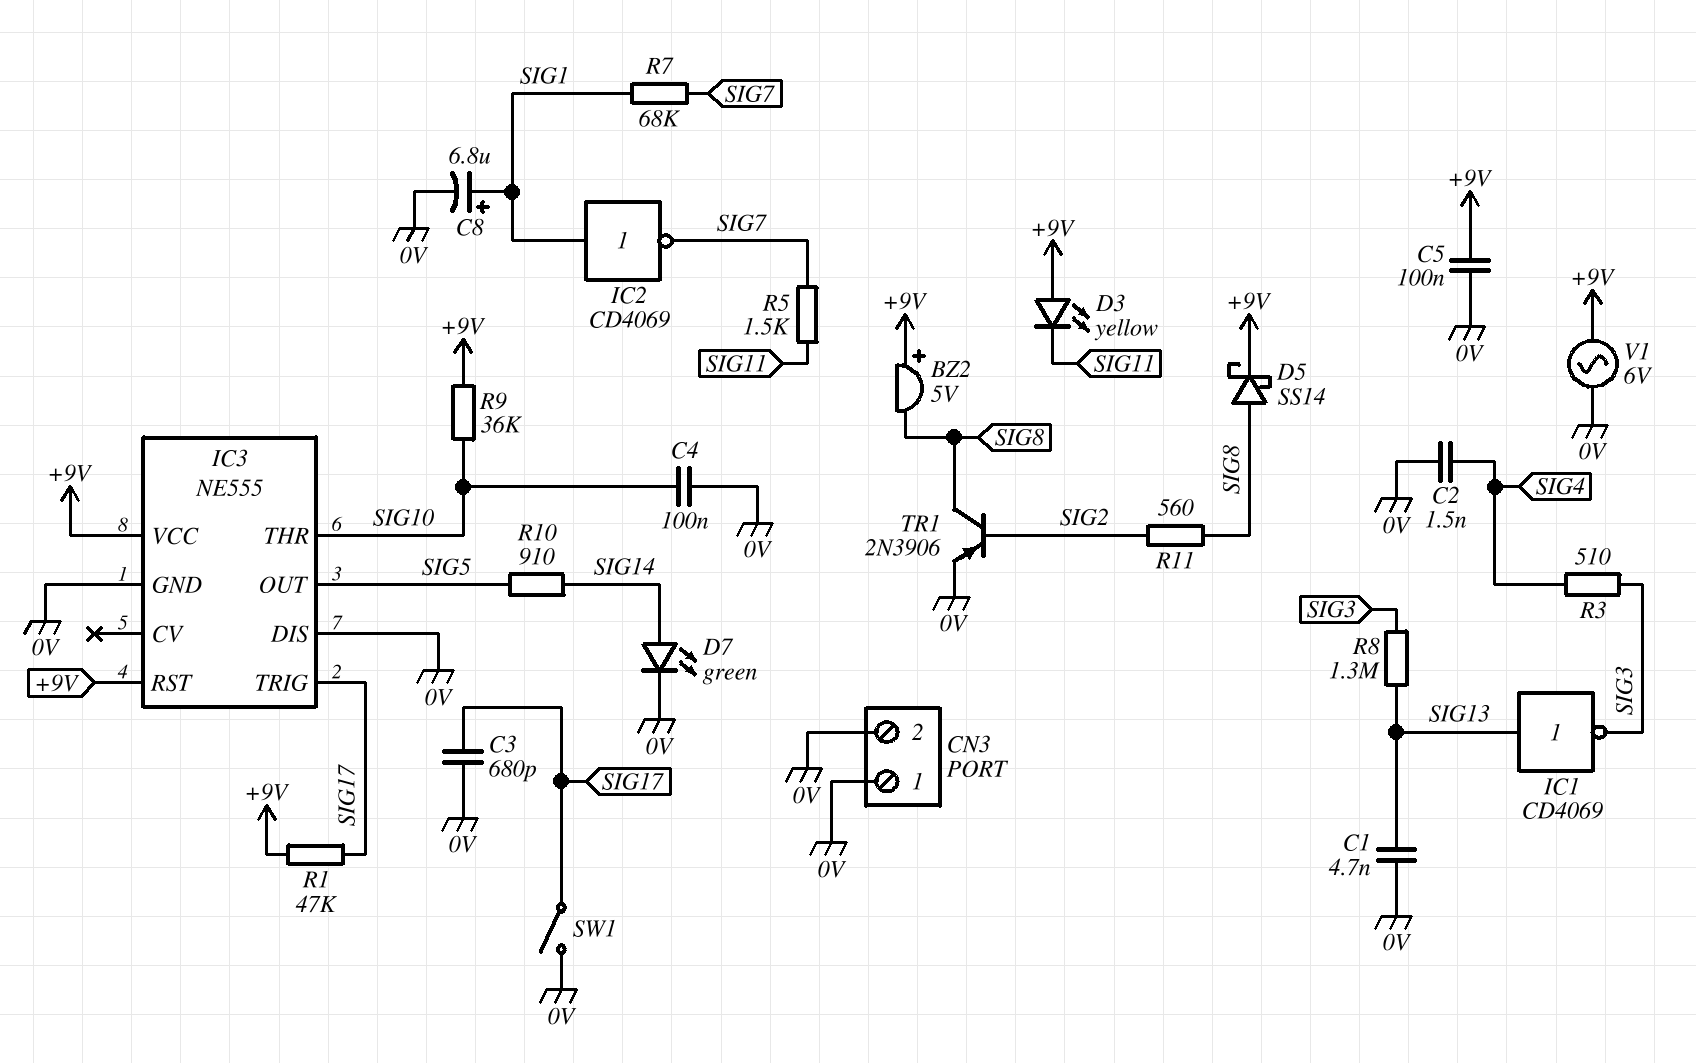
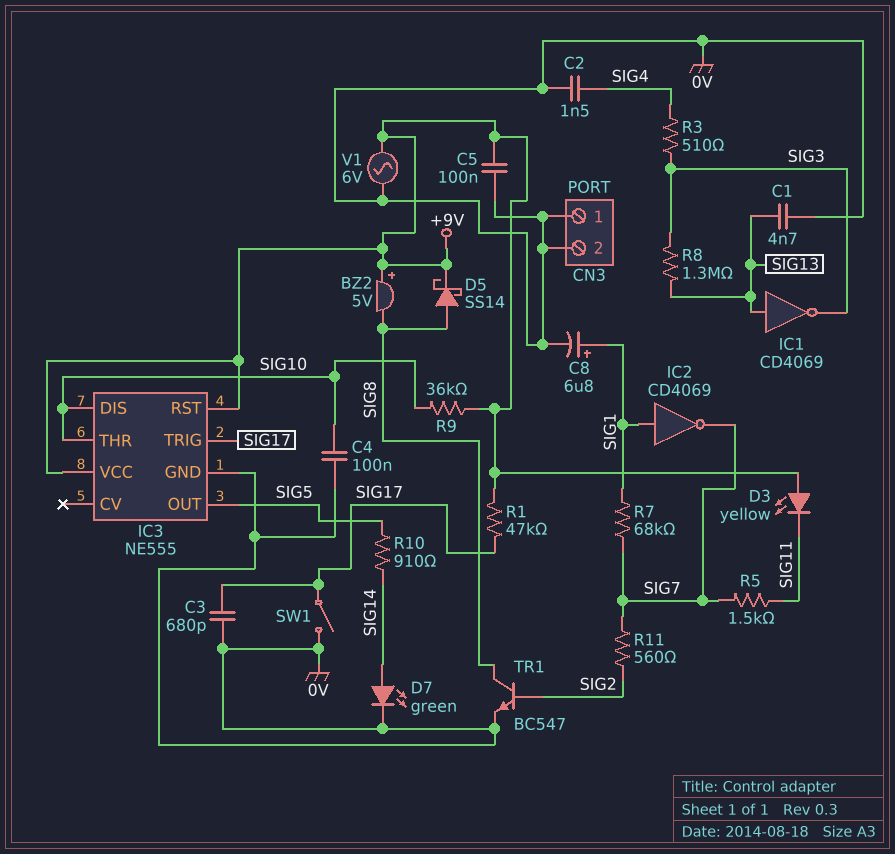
IC3 pin DIS: 0V -> SIG10
R11: 560 (SIG2, SIG8) -> 560 (SIG2, SIG7)
TR1: PNP 2N3906 (B SIG2, C SIG8, E 0V) -> NPN BC547 (B SIG2, C SIG8, E 0V)

